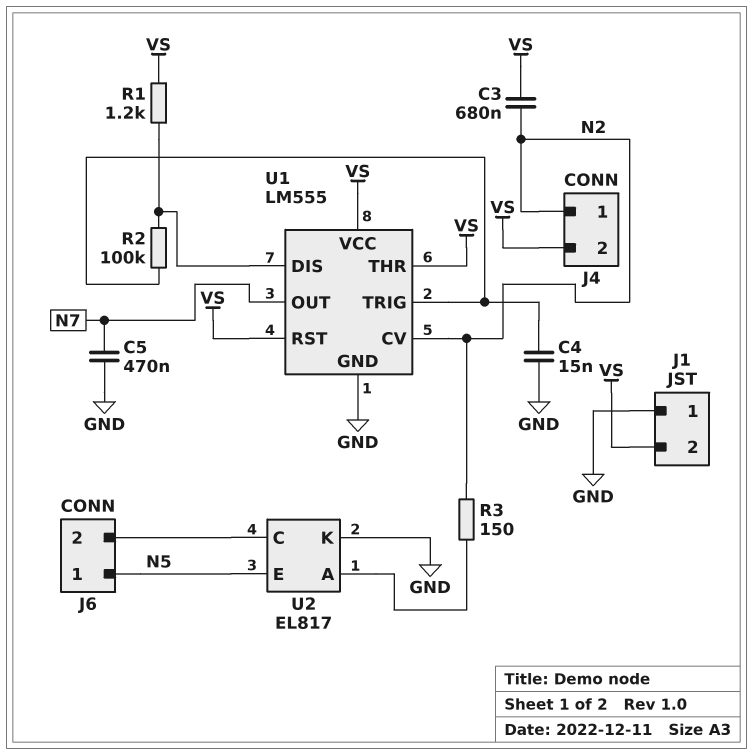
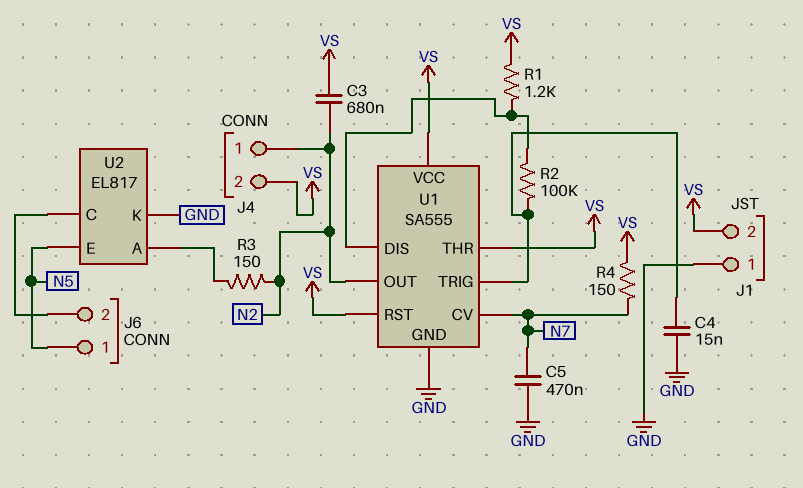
R4: none -> 150 (N7, VS)
U1: LM555 -> SA555
U1 pin CV: N2 -> N7
U1 pin OUT: N7 -> N2

